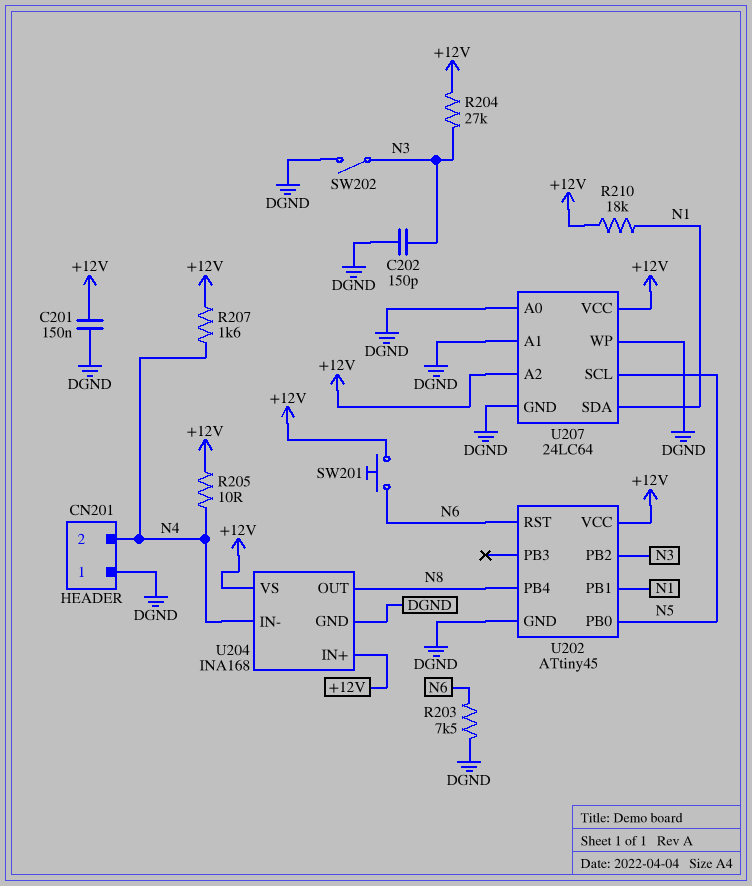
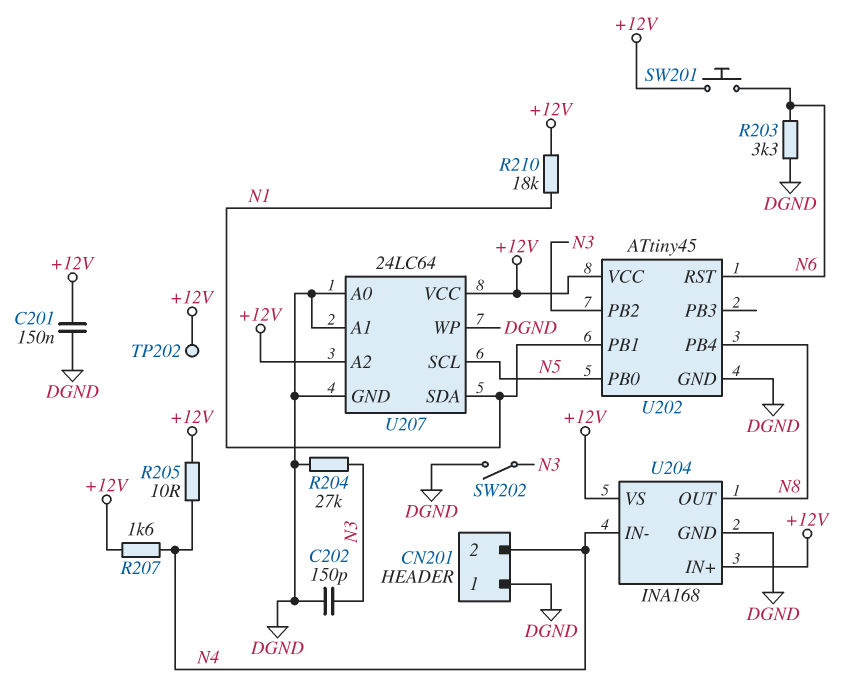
R203: 7.5k (DGND, N6) -> 3.3k (DGND, N6)
R204: 27k (+12V, N3) -> 27k (DGND, N3)
TP202: none -> test point (+12V)

